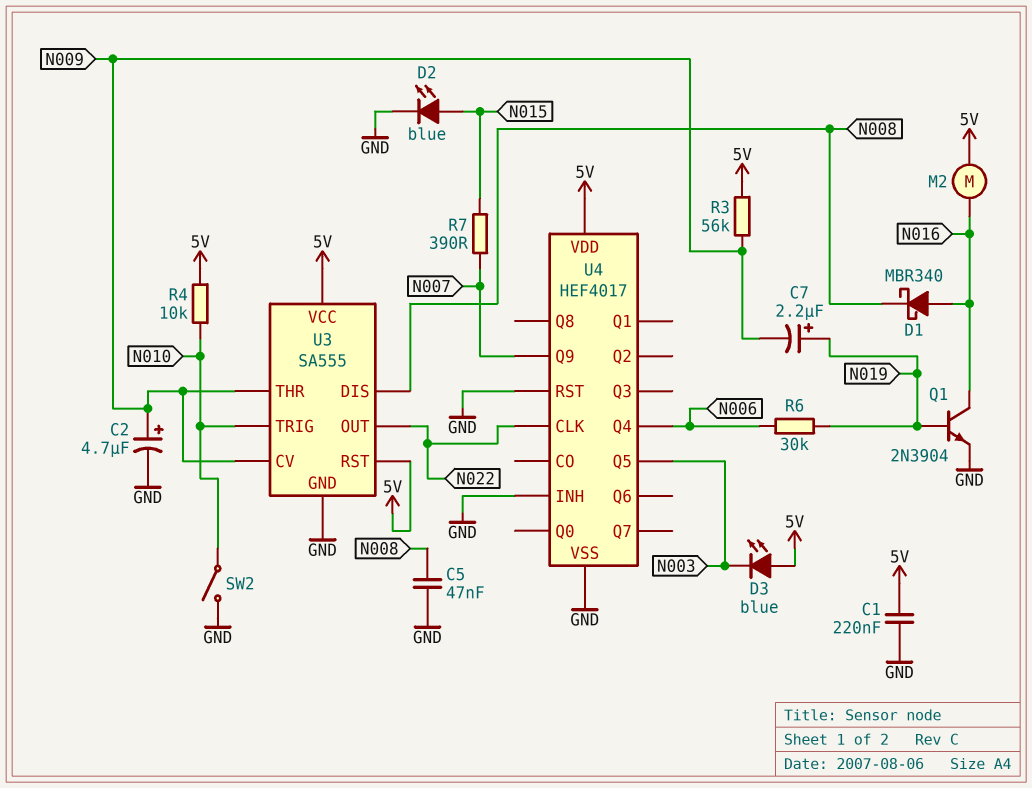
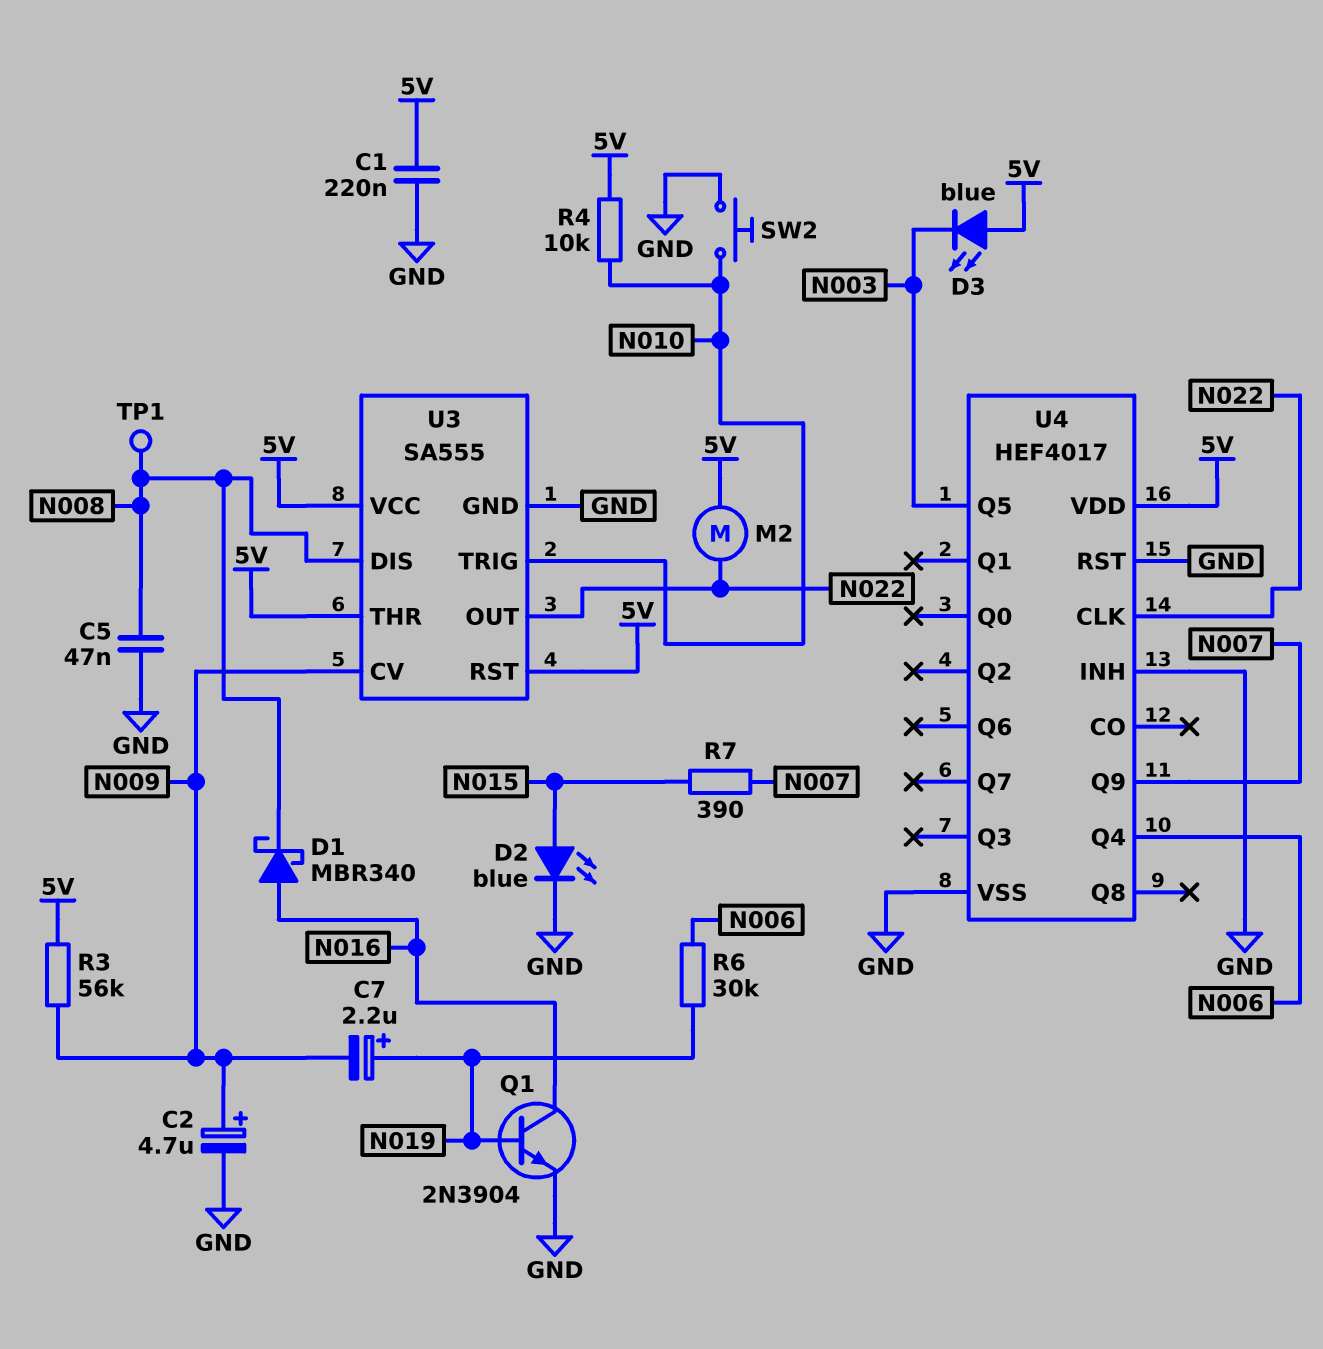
M2: motor (5V, N016) -> motor (5V, N022)
SW2: switch (GND, N010) -> button (GND, N010)
TP1: none -> test point (N008)
U3 pin THR: N009 -> 5V

